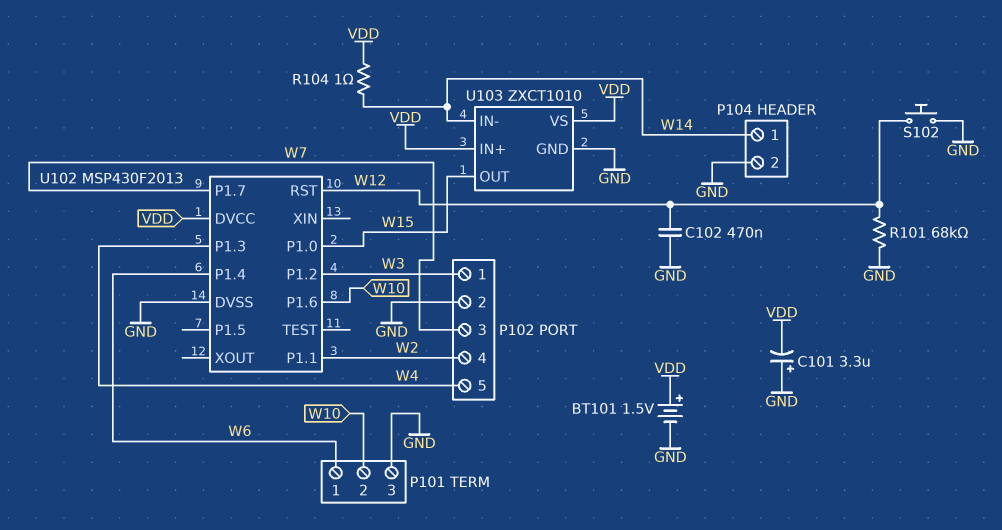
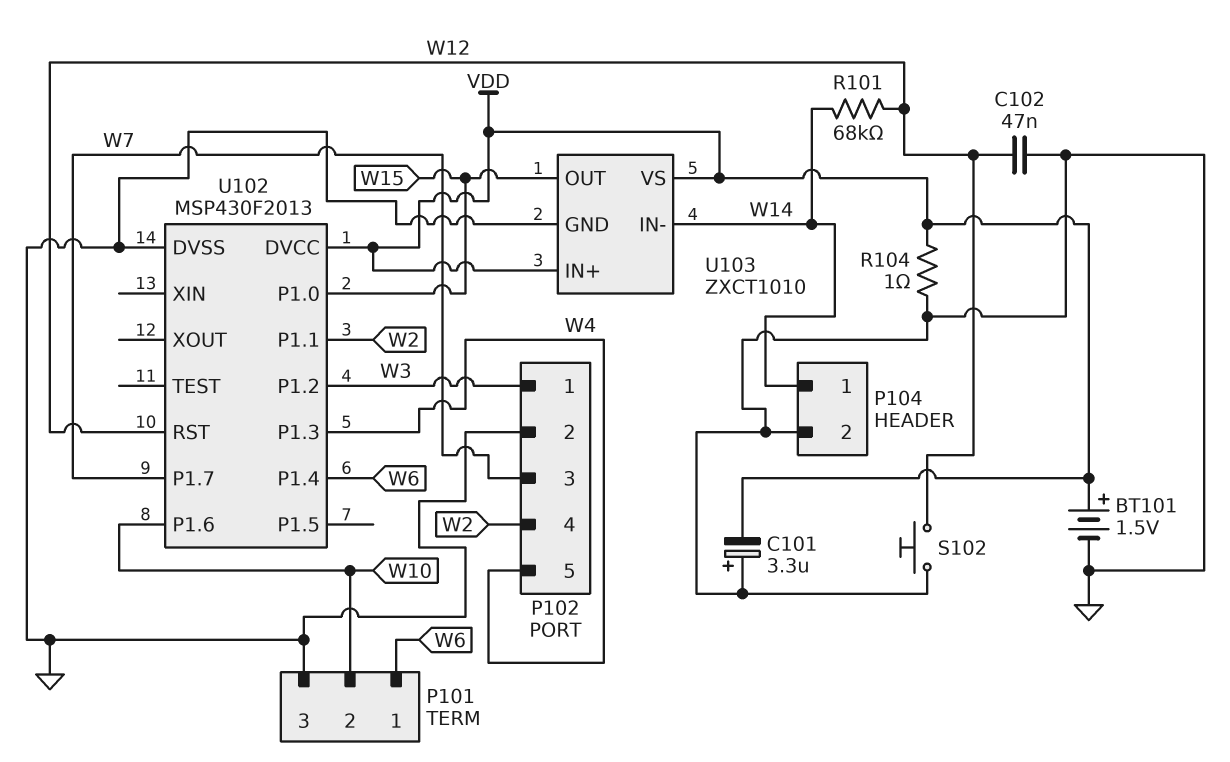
C102: 470nF (GND, W12) -> 47nF (GND, W12)
R101: 68k (GND, W12) -> 68k (W12, W14)
R104: 1 (VDD, W14) -> 1 (GND, VDD)

